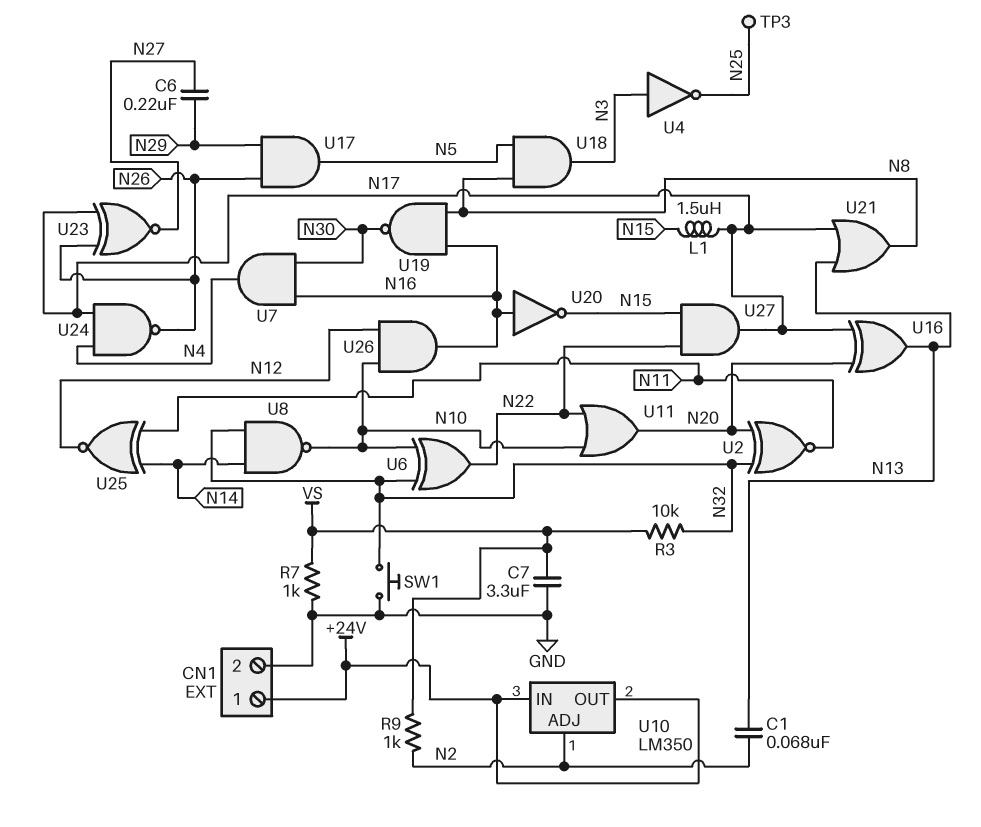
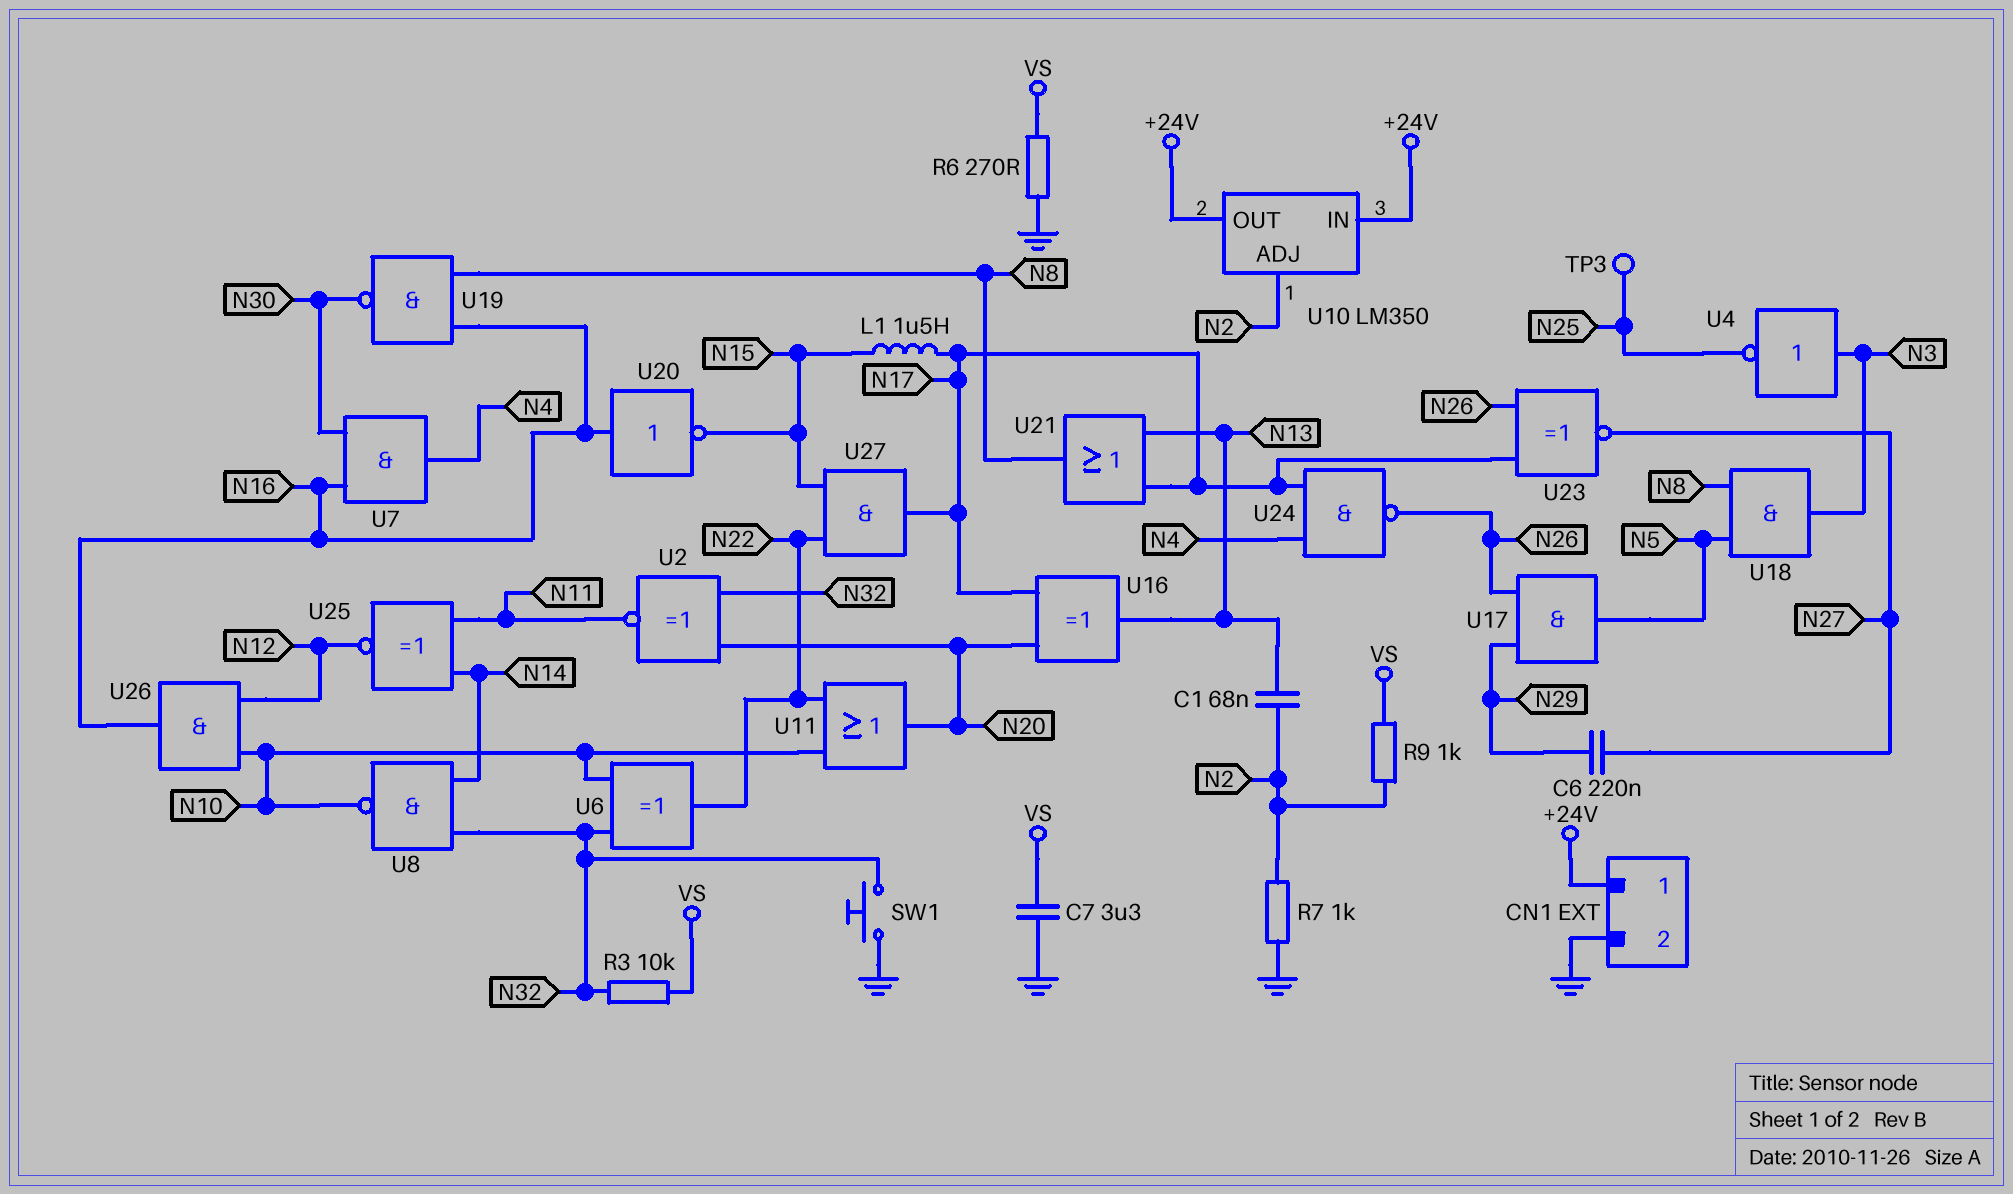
R6: none -> 270 (GND, VS)
R7: 1k (GND, VS) -> 1k (GND, N2)

